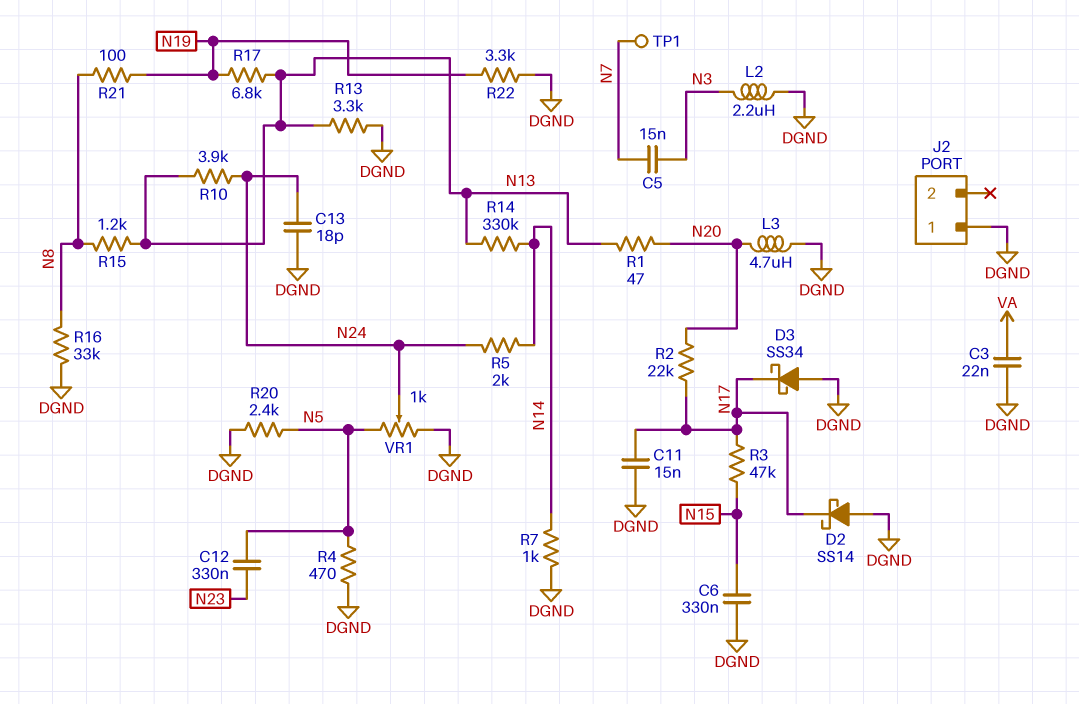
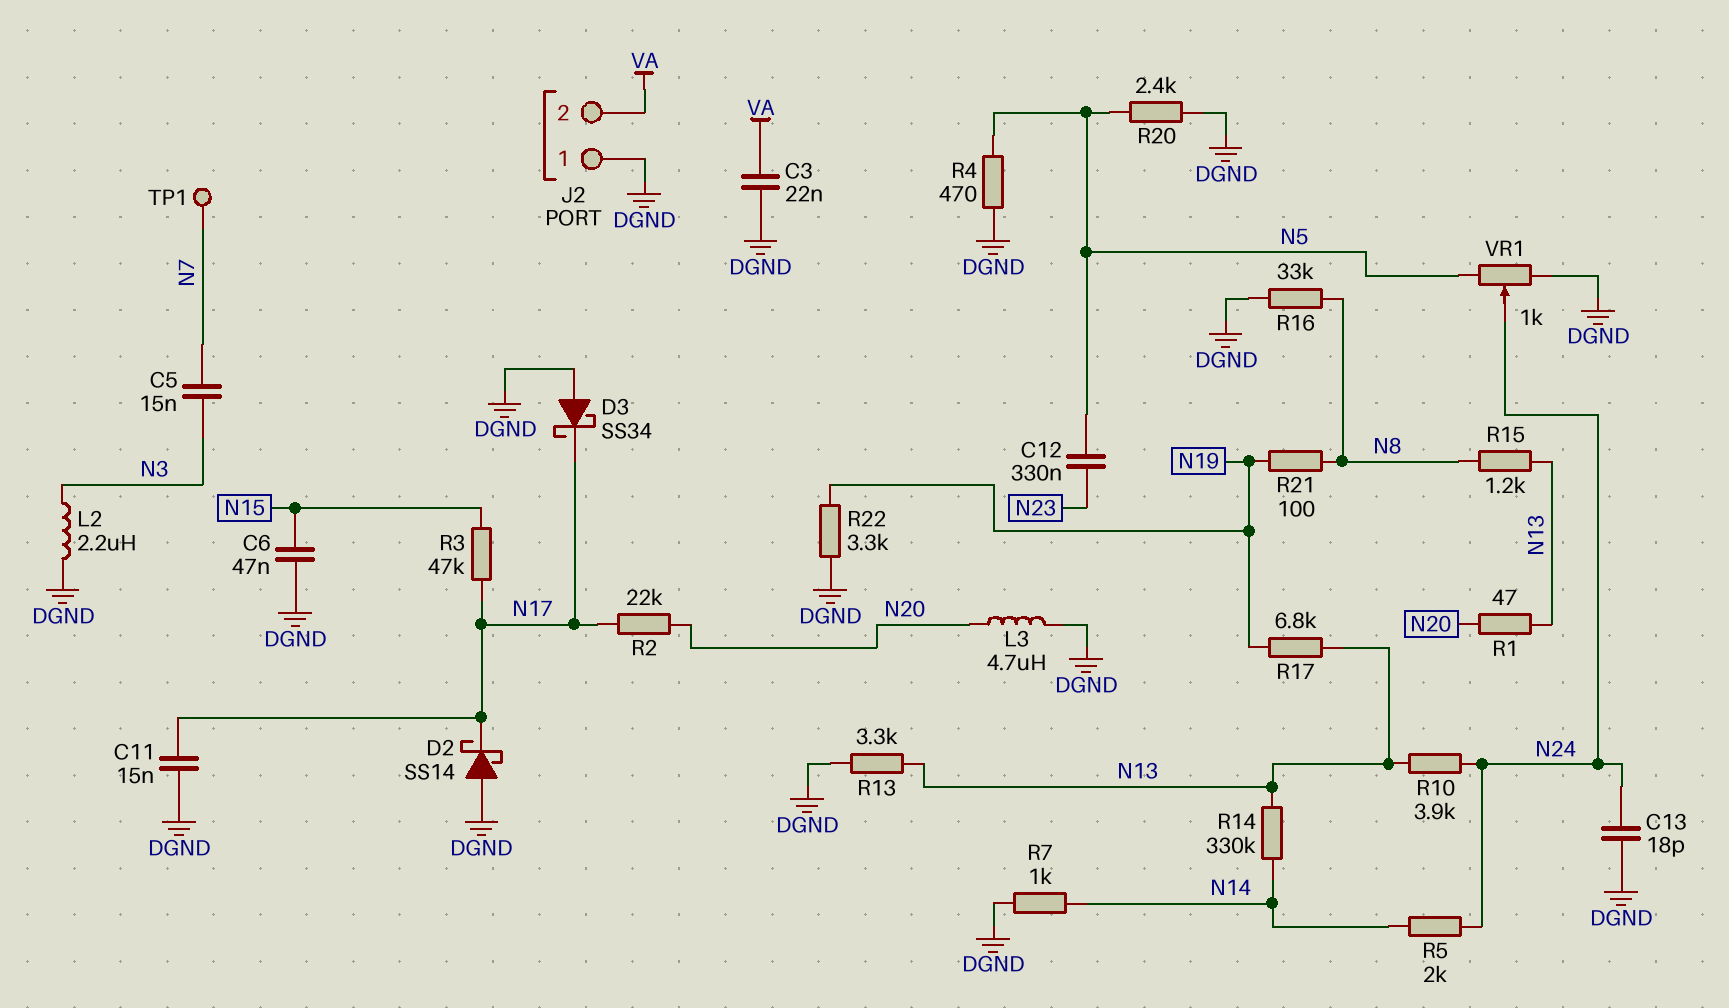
C6: 330nF (DGND, N15) -> 47nF (DGND, N15)
J2 pin 2: none -> VA

